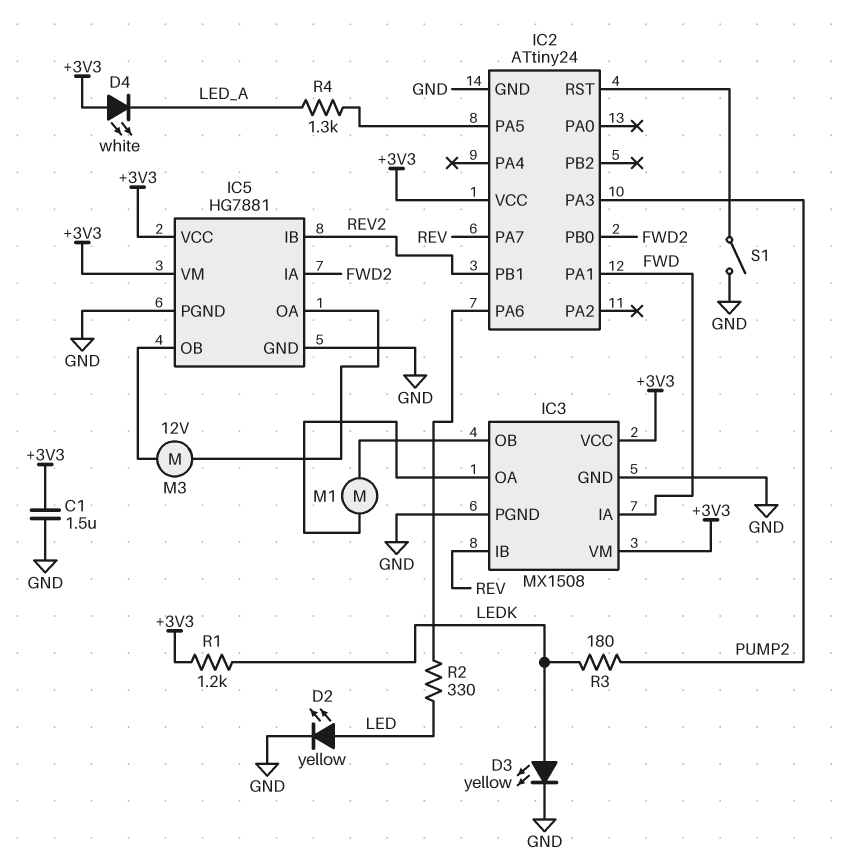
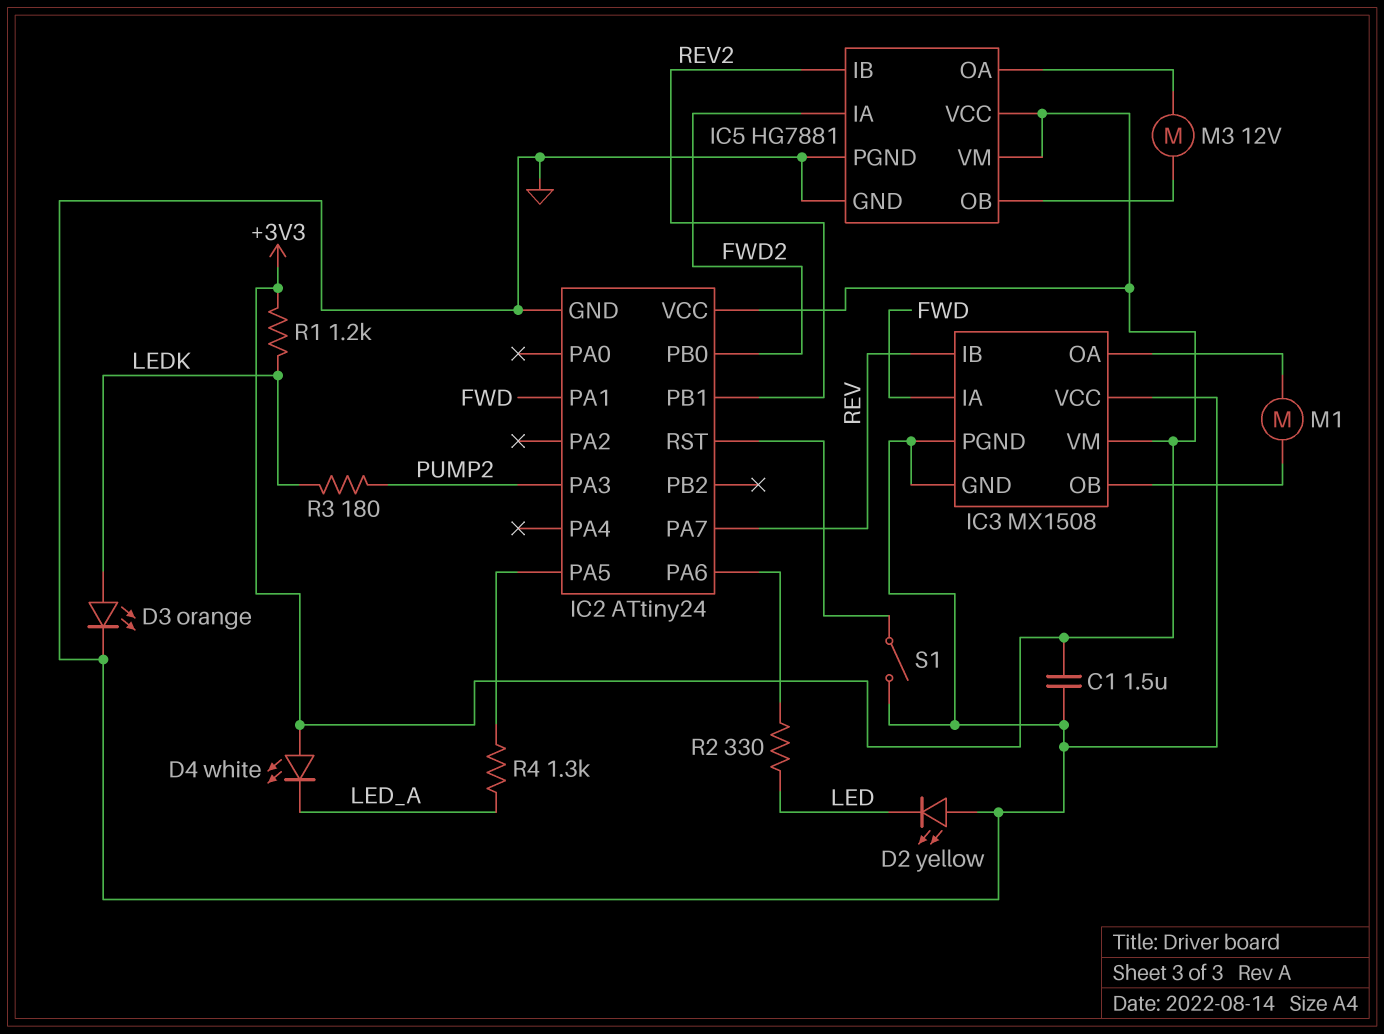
D2: LED yellow (A LED, K GND) -> LED yellow (A GND, K LED)
D3: LED yellow (A LEDK, K GND) -> LED orange (A LEDK, K GND)
IC3 pin VCC: +3V3 -> GND

